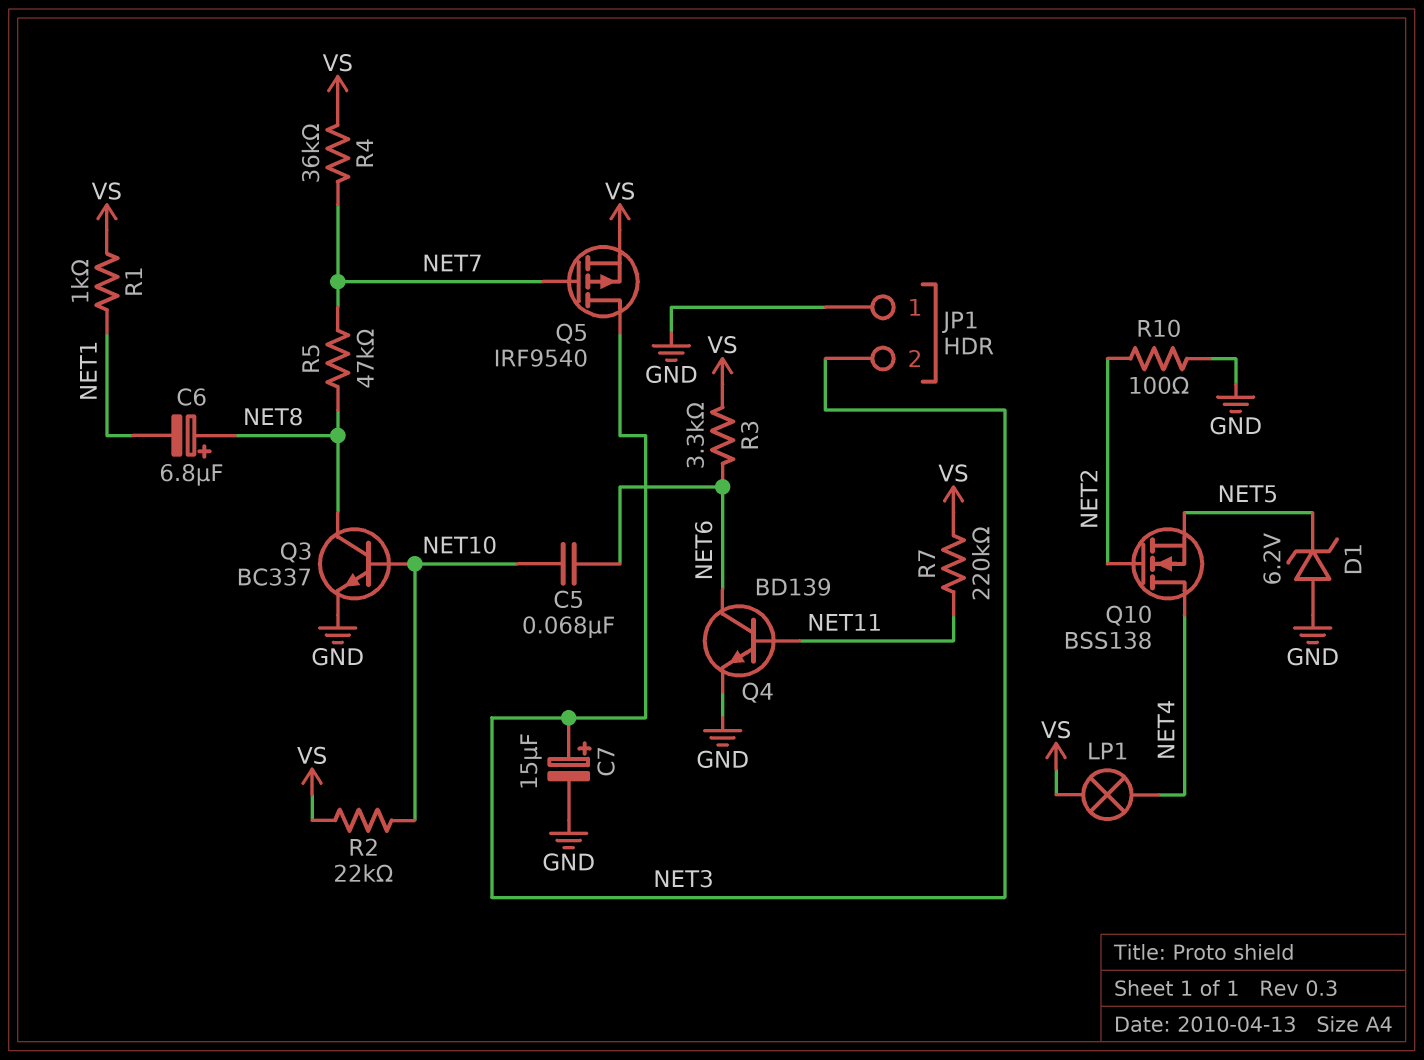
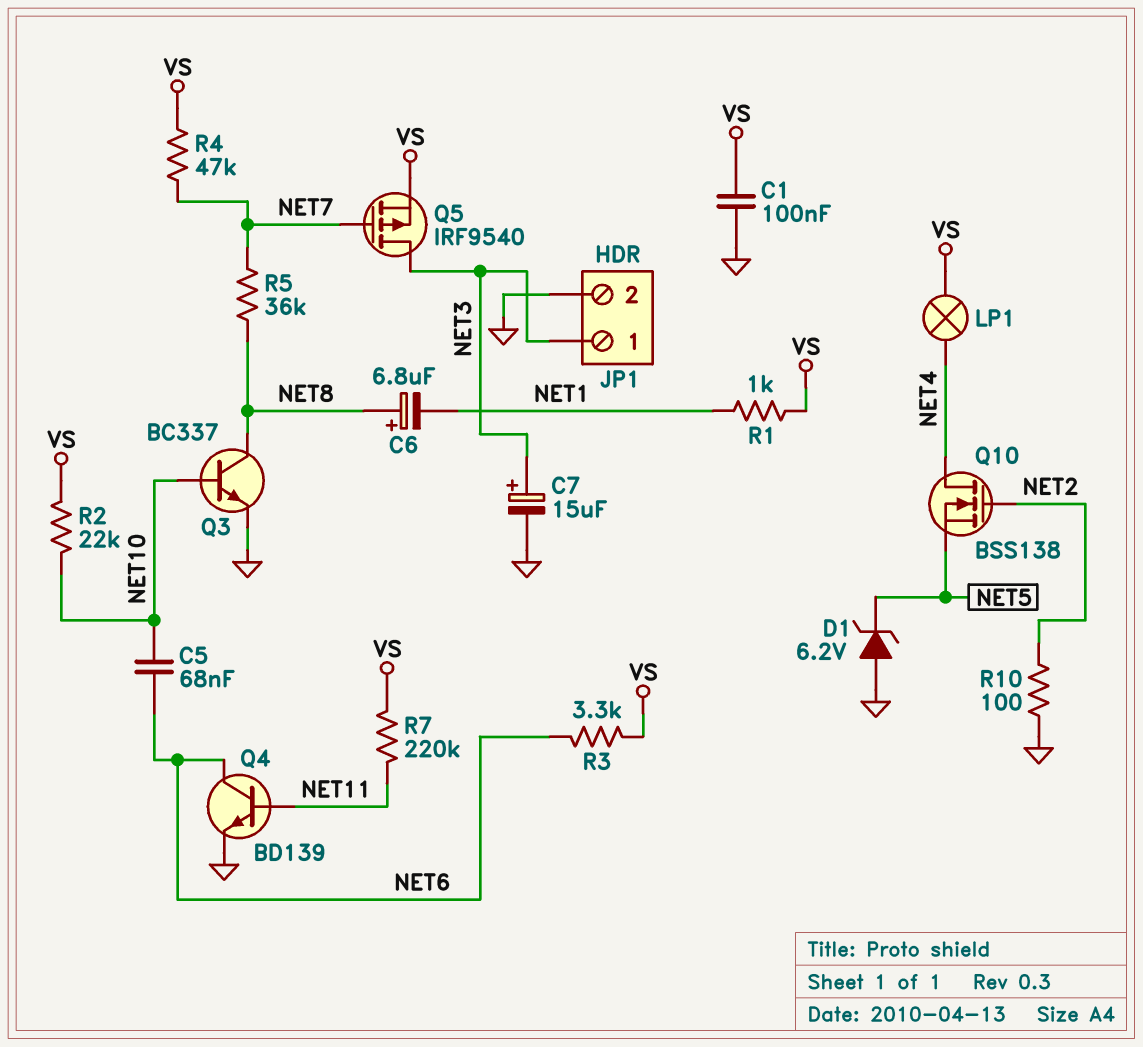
C1: none -> 100nF (GND, VS)
JP1 pin 1: GND -> NET3
JP1 pin 2: NET3 -> GND
R4: 36k (NET7, VS) -> 47k (NET7, VS)
R5: 47k (NET7, NET8) -> 36k (NET7, NET8)

